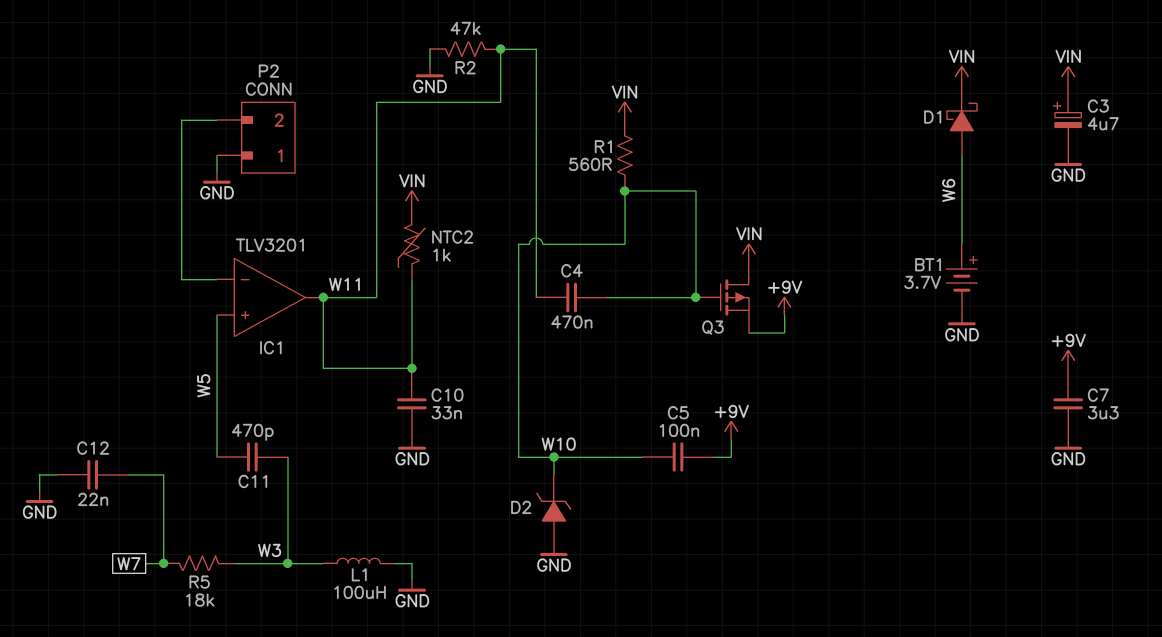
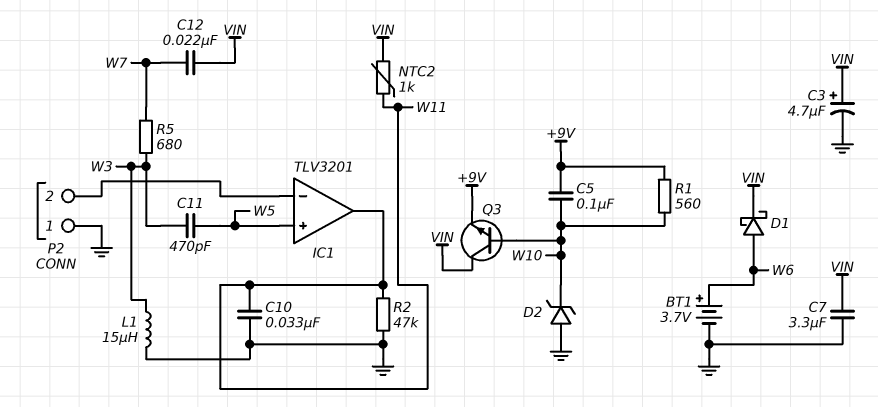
C4: 470nF (W10, W11) -> none
C7: 3.3uF (+9V, GND) -> 3.3uF (GND, VIN)
C12: 22nF (GND, W7) -> 22nF (VIN, W7)
L1: 100uH (GND, W3) -> 15uH (GND, W3)
Q3: PMOS (G W10, D VIN, S +9V) -> NPN (B W10, C VIN, E +9V)
R1: 560 (VIN, W10) -> 560 (+9V, W10)
R5: 18k (W3, W7) -> 680 (W3, W7)

